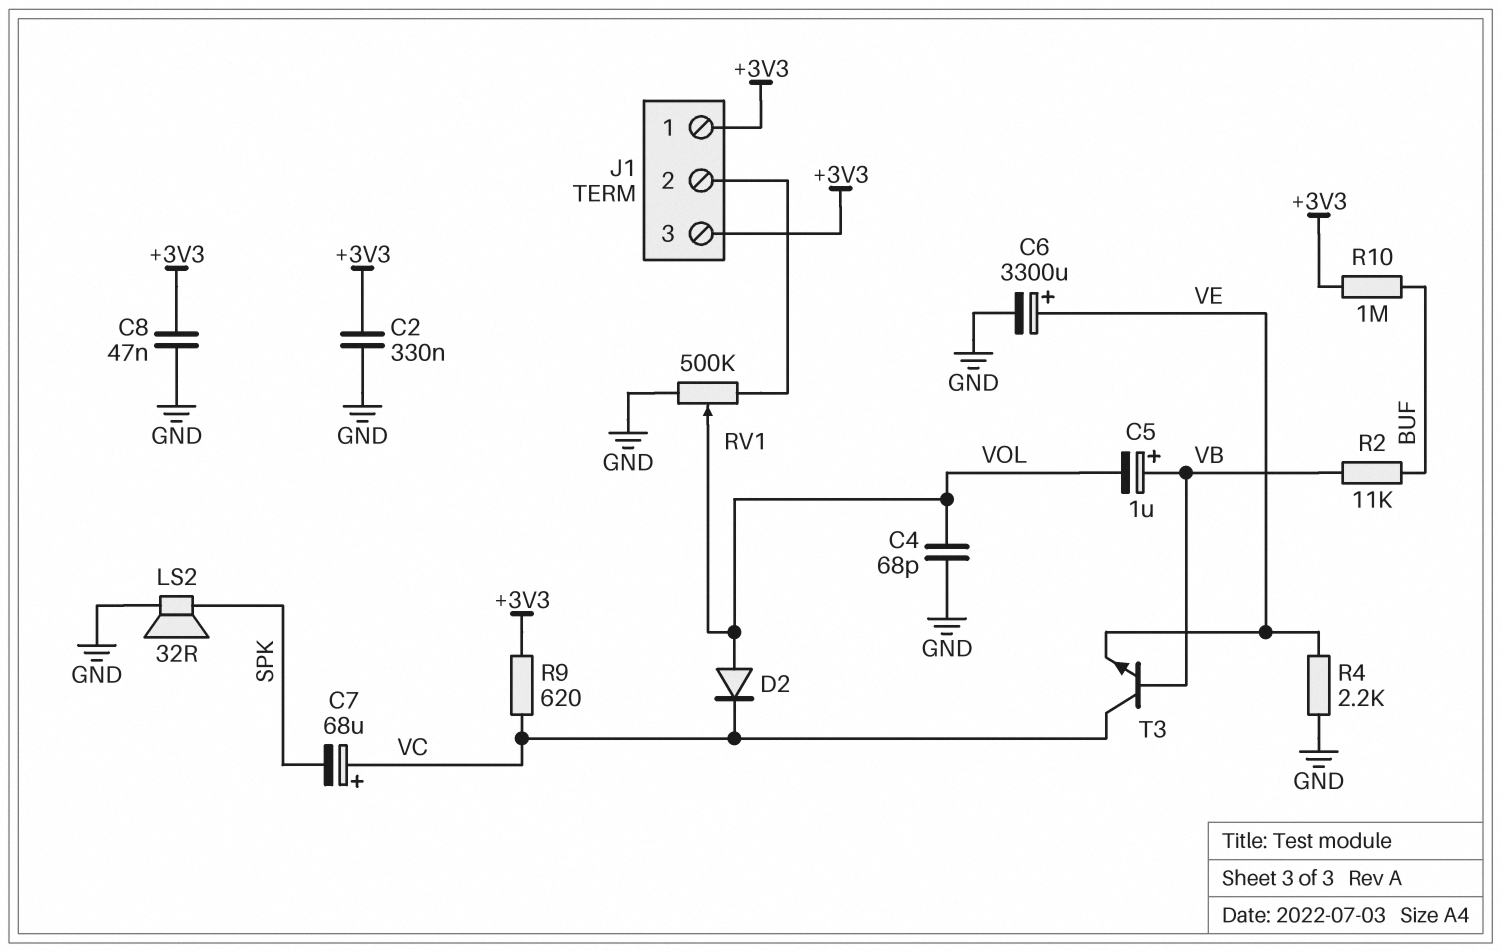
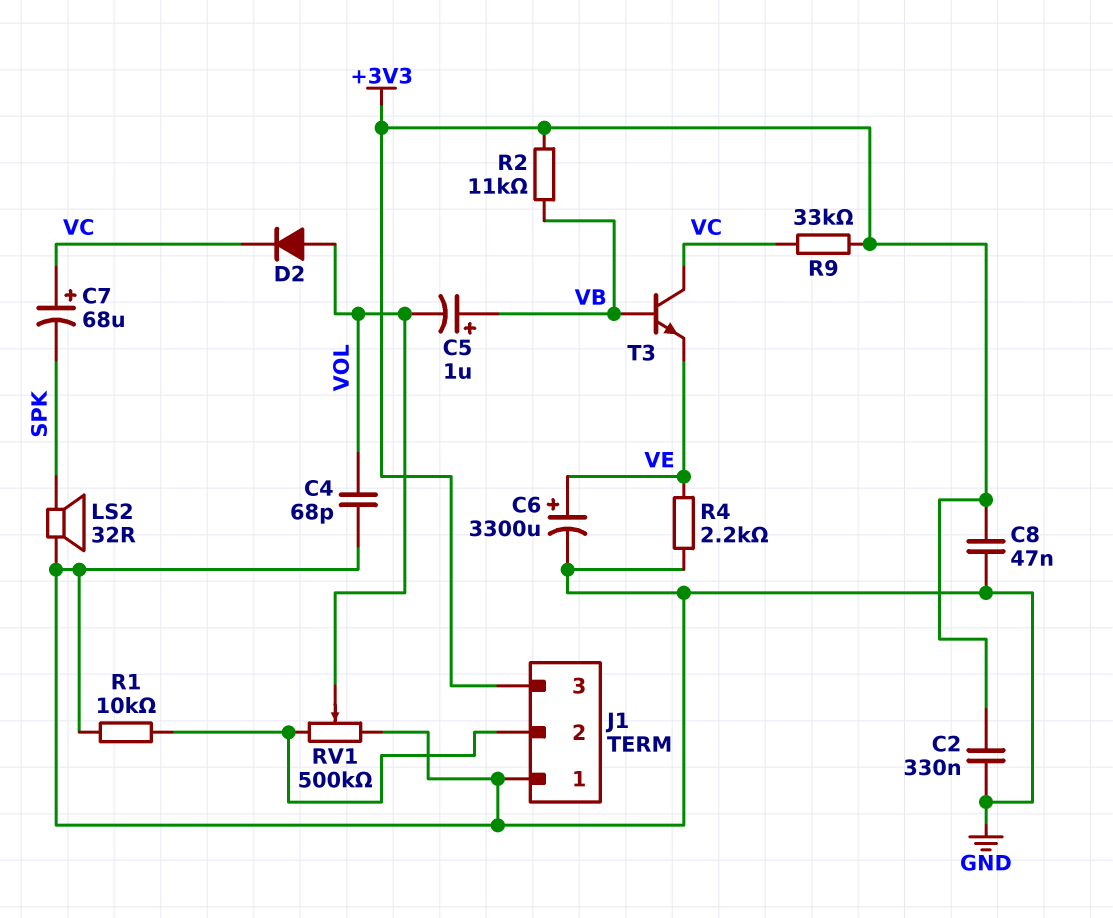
J1 pin 1: +3V3 -> GND
R1: none -> 10k (GND, J1/2)
R2: 11k (BUF, VB) -> 11k (+3V3, VB)
R9: 620 (+3V3, VC) -> 33k (+3V3, VC)
R10: 1M (+3V3, BUF) -> none

